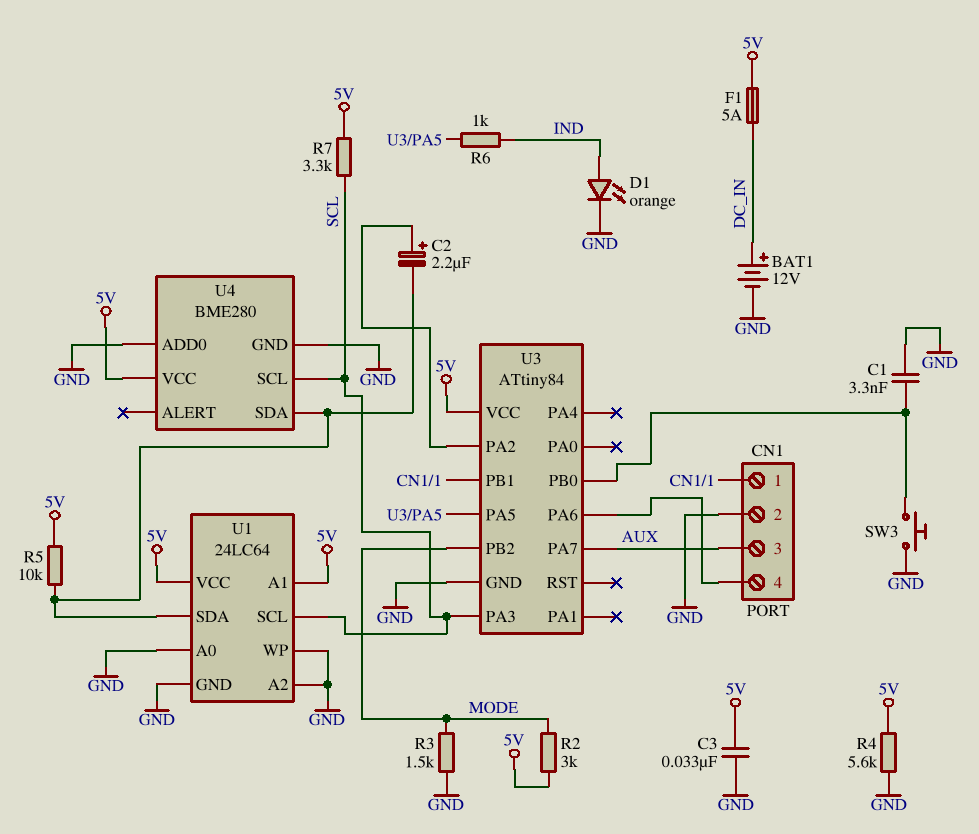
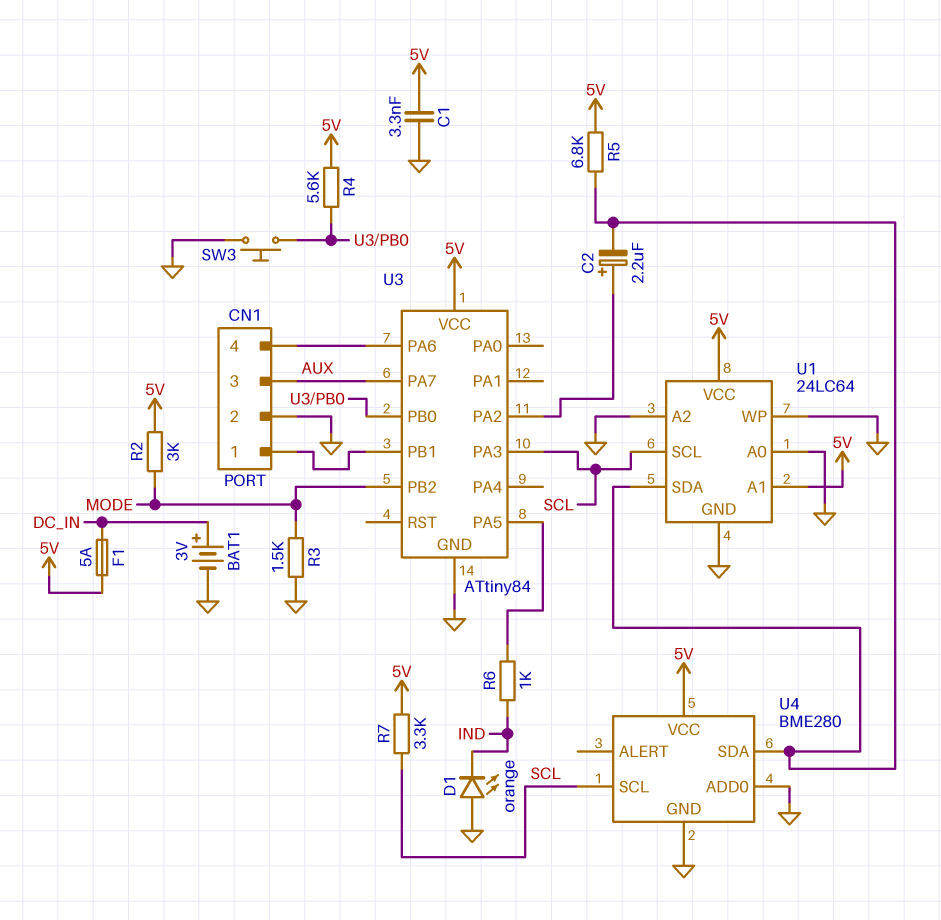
BAT1: 12V (plus DC_IN, minus GND) -> 3V (plus DC_IN, minus GND)
C1: 3.3nF (GND, U3/PB0) -> 3.3nF (5V, GND)
C3: 33nF (5V, GND) -> none
D1: LED orange (A IND, K GND) -> LED orange (A GND, K IND)
R4: 5.6k (5V, GND) -> 5.6k (5V, U3/PB0)
R5: 10k (5V, U1/SDA) -> 6.8k (5V, U1/SDA)

